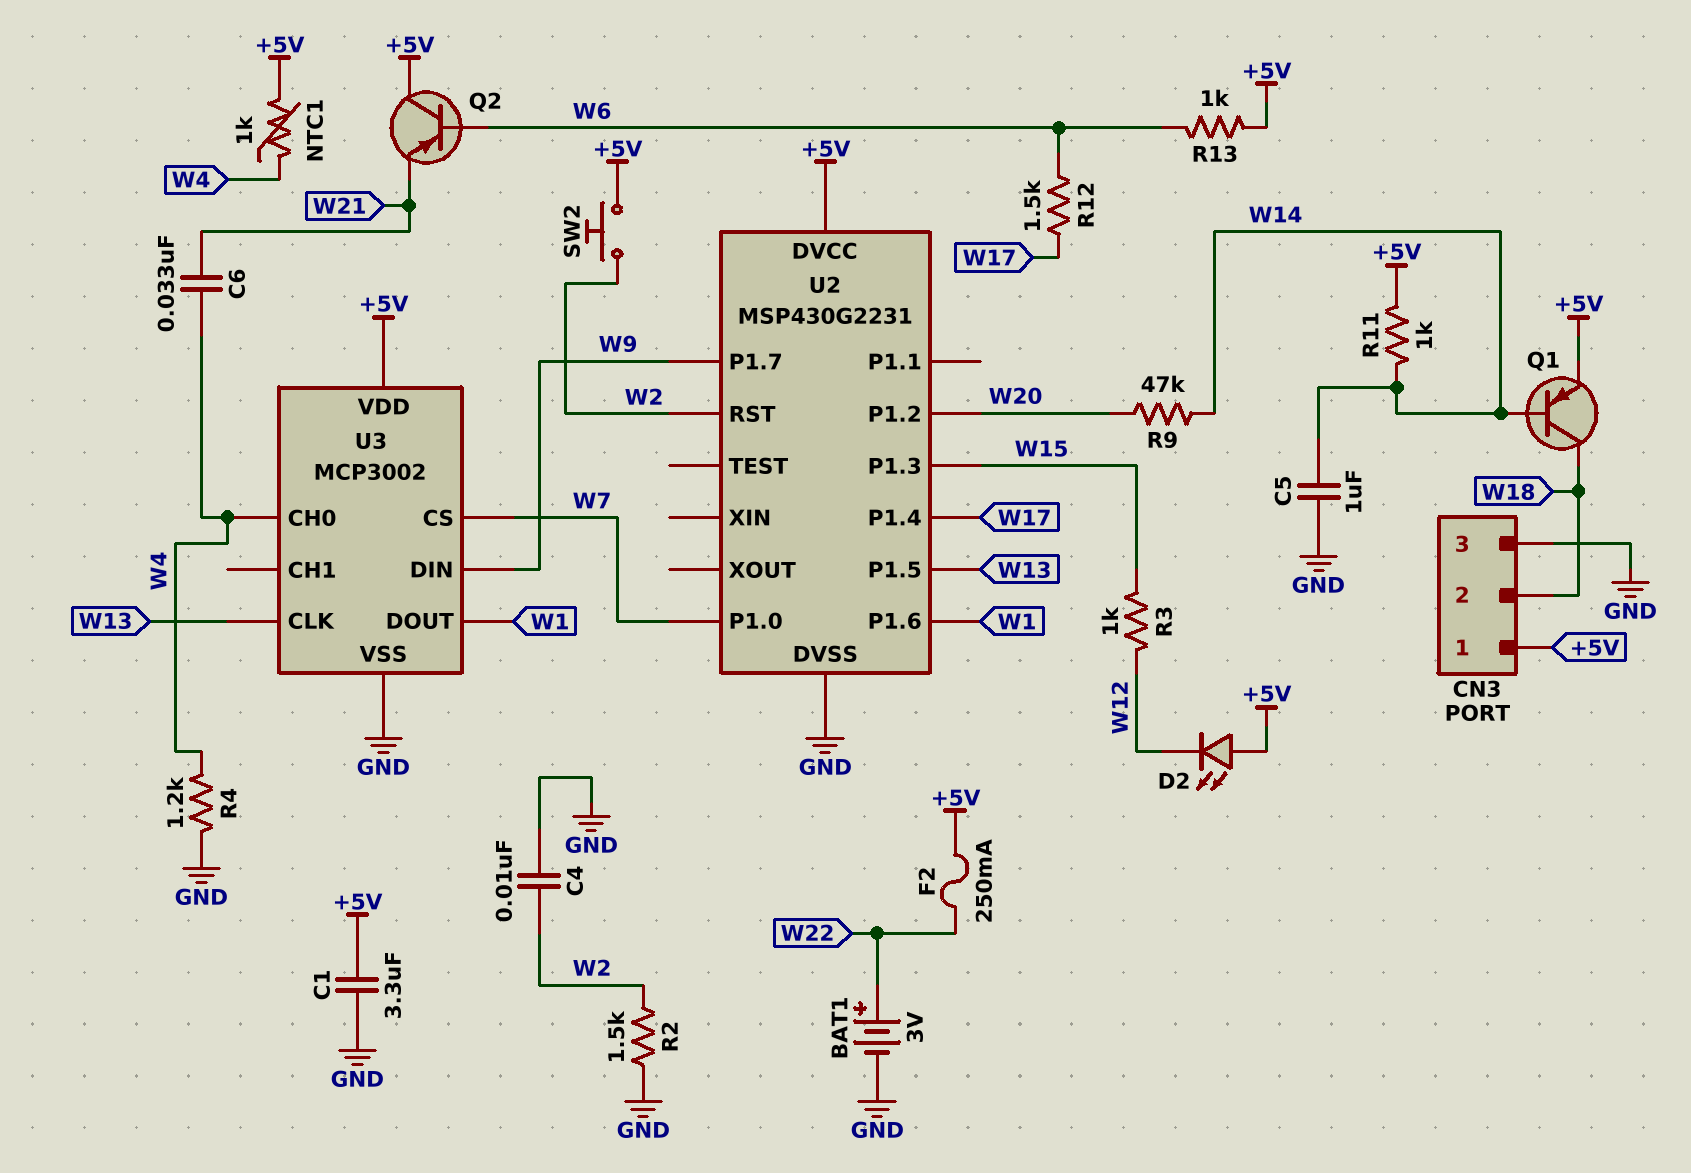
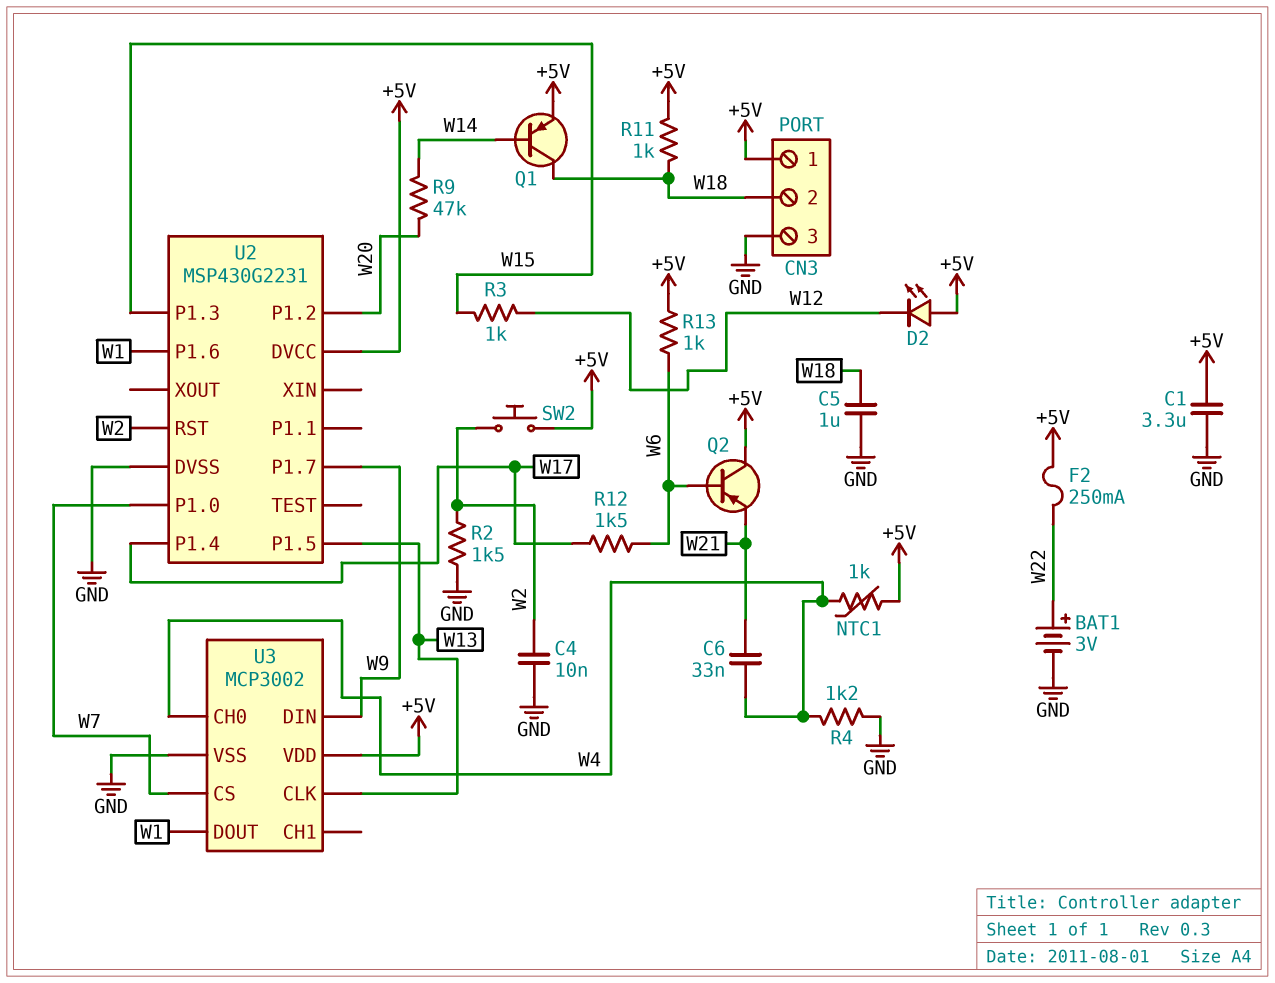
C5: 1uF (GND, W14) -> 1uF (GND, W18)
R11: 1k (+5V, W14) -> 1k (+5V, W18)

